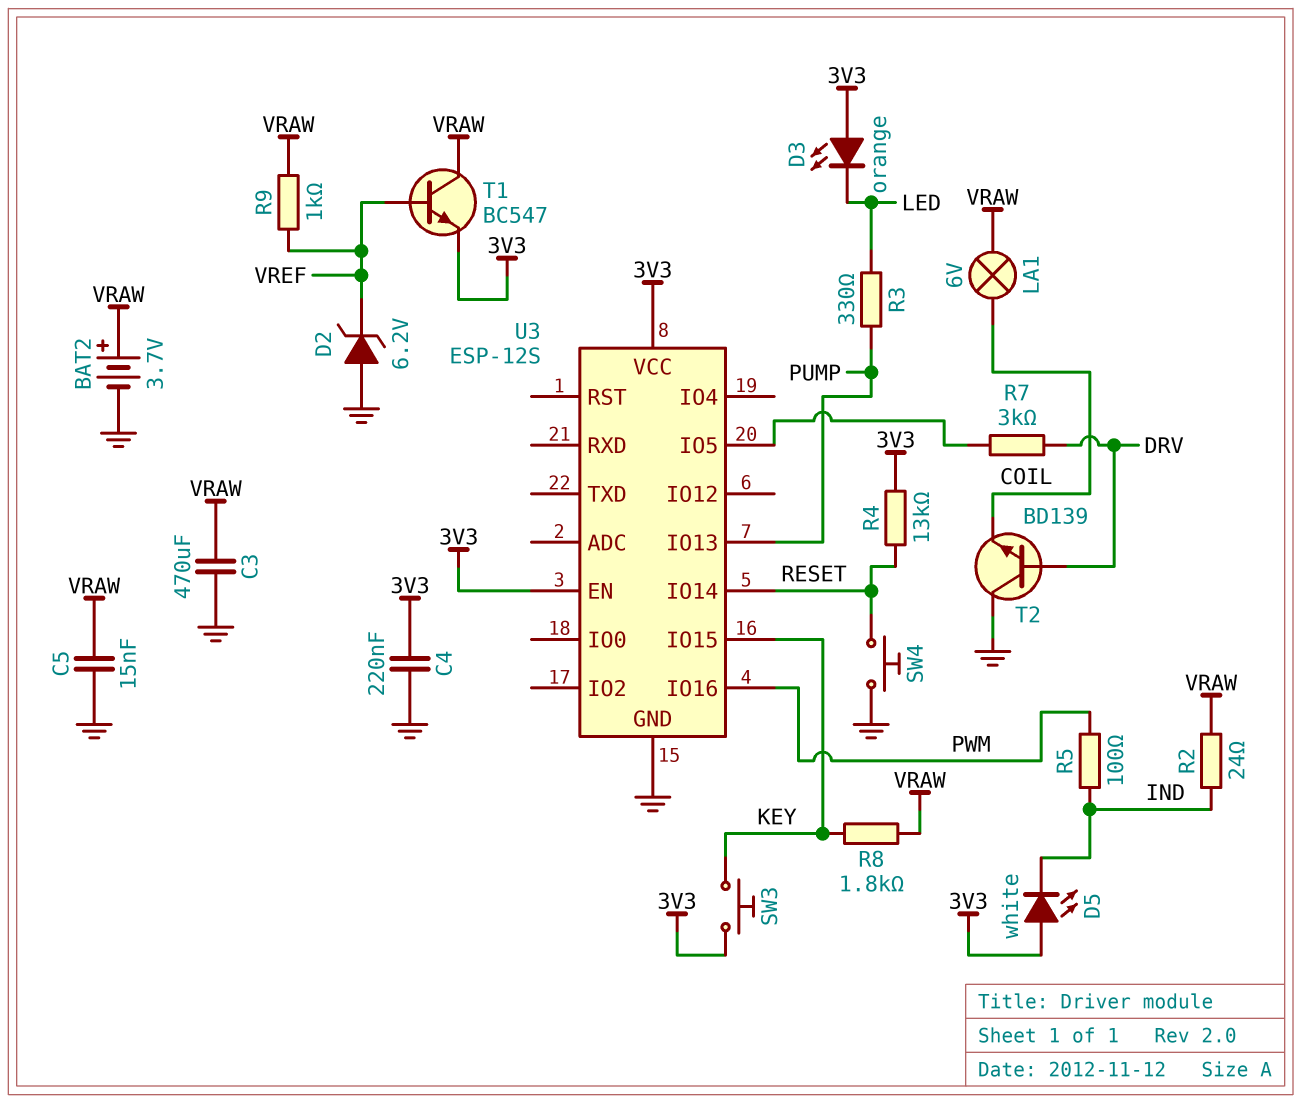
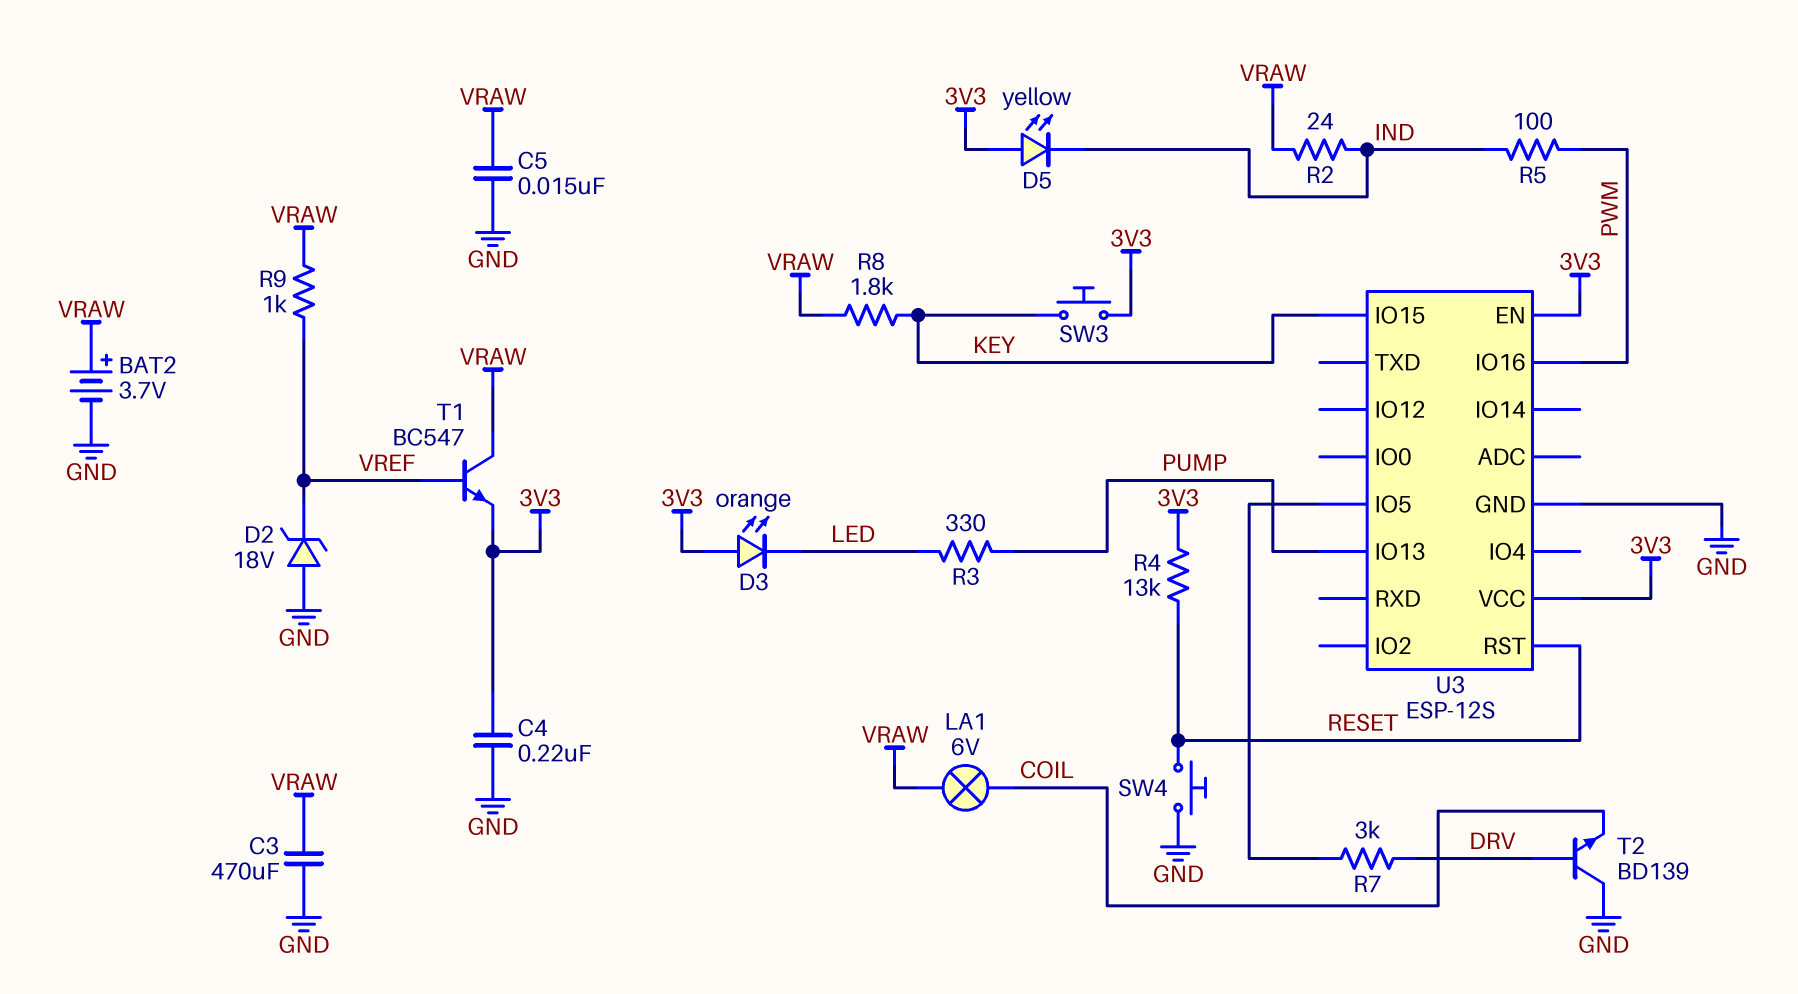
D2: zener 6.2V (A GND, K VREF) -> zener 18V (A GND, K VREF)
D5: LED white (A 3V3, K IND) -> LED yellow (A 3V3, K IND)
U3 pin IO14: RESET -> none
U3 pin RST: none -> RESET

